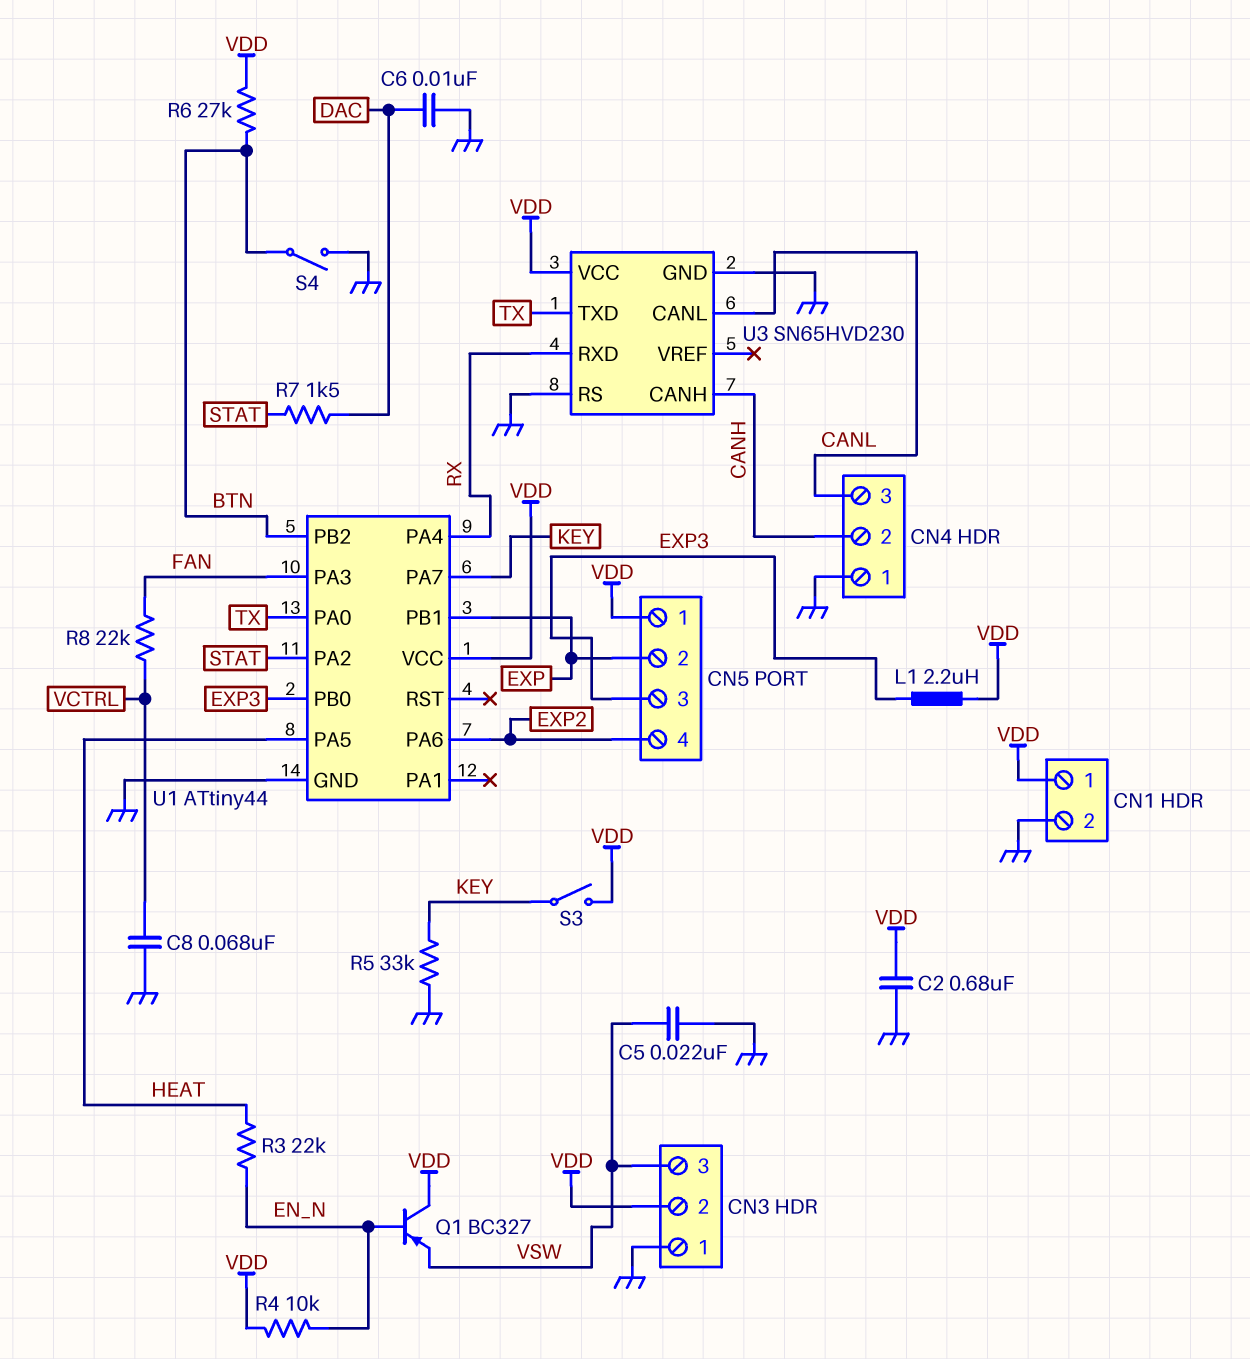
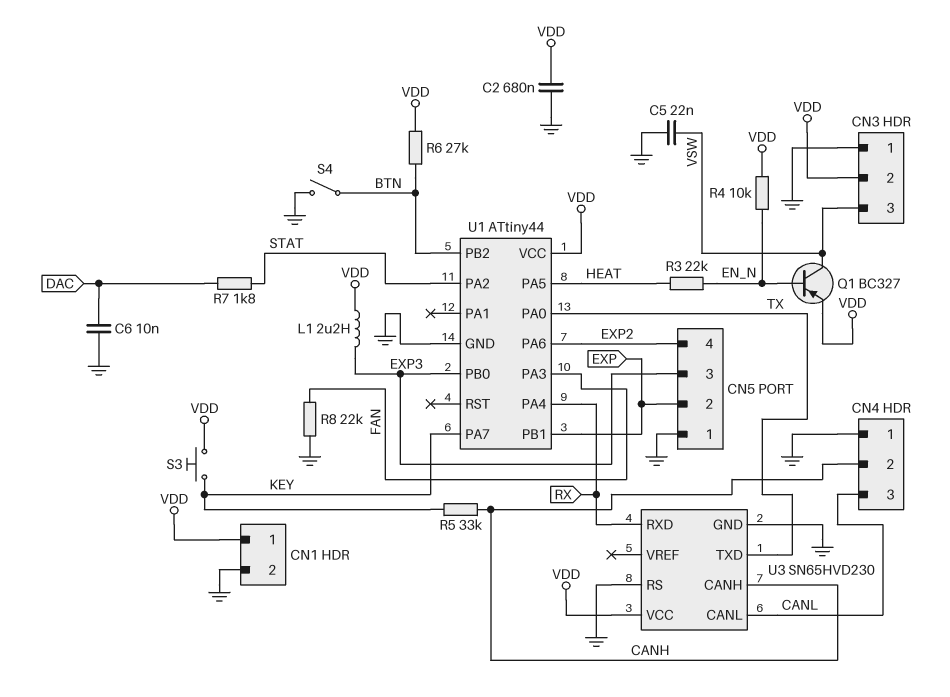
C8: 68nF (GND, VCTRL) -> none
CN5 pin 1: VDD -> GND
Q1: PNP BC327 (B EN_N, C VDD, E VSW) -> PNP BC327 (B EN_N, C VSW, E VDD)
R5: 33k (GND, KEY) -> 33k (CANH, KEY)
R7: 1.5k (DAC, STAT) -> 1.8k (DAC, STAT)
R8: 22k (FAN, VCTRL) -> 22k (FAN, GND)
S3: switch (KEY, VDD) -> button (KEY, VDD)

